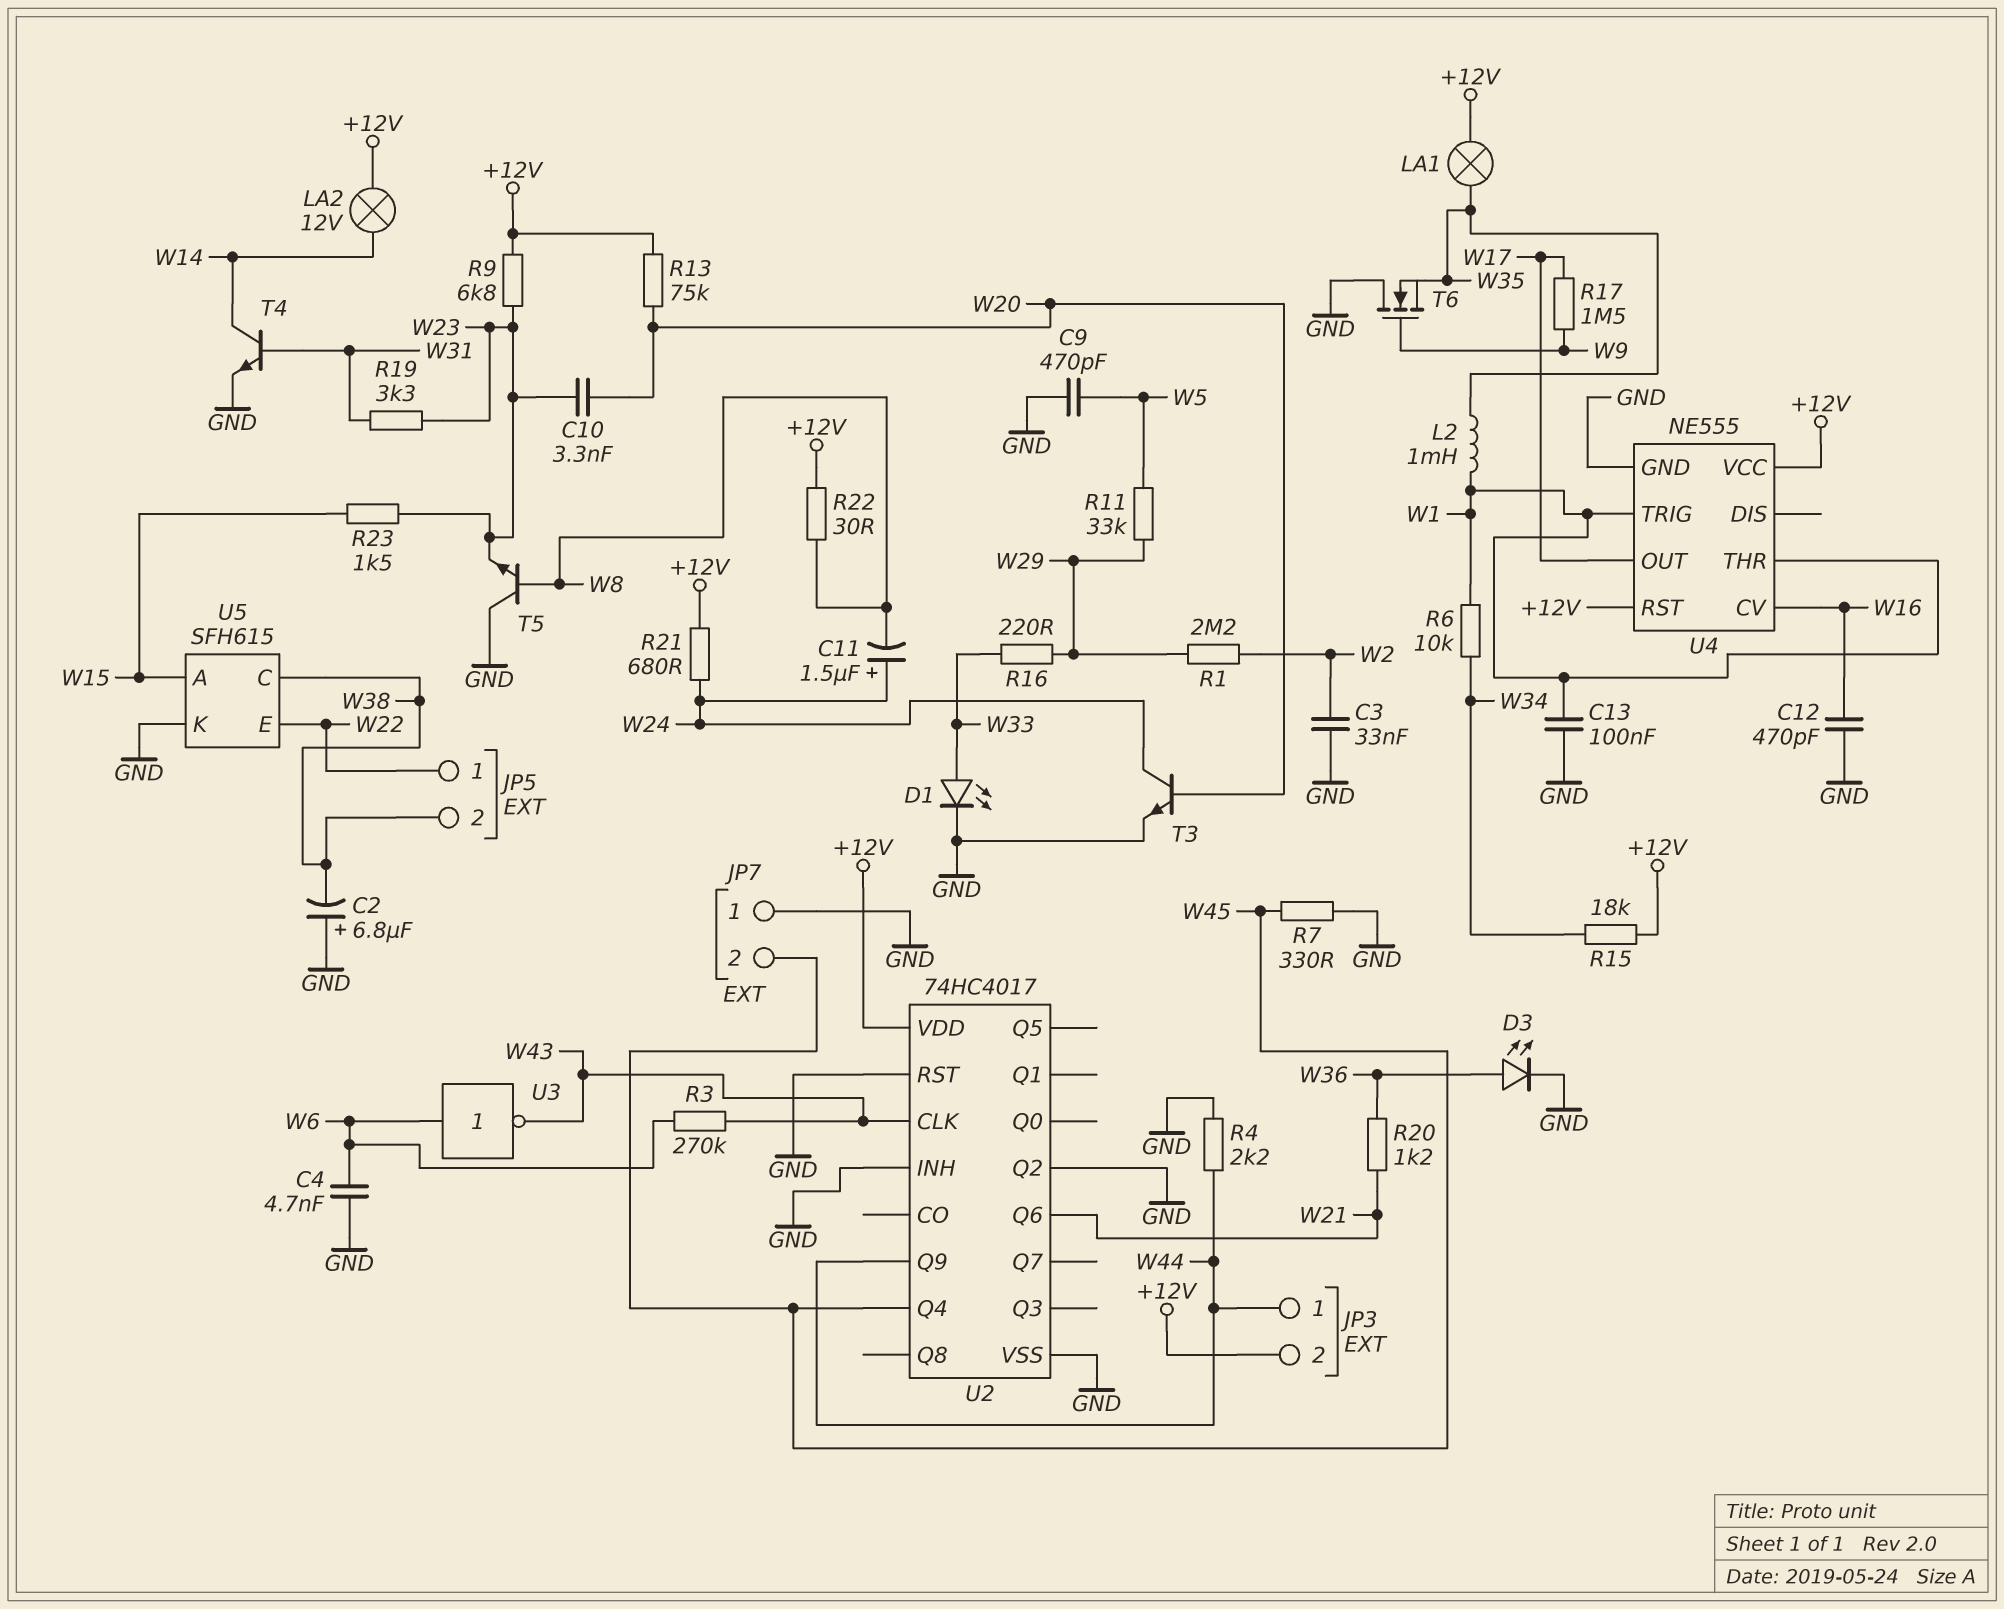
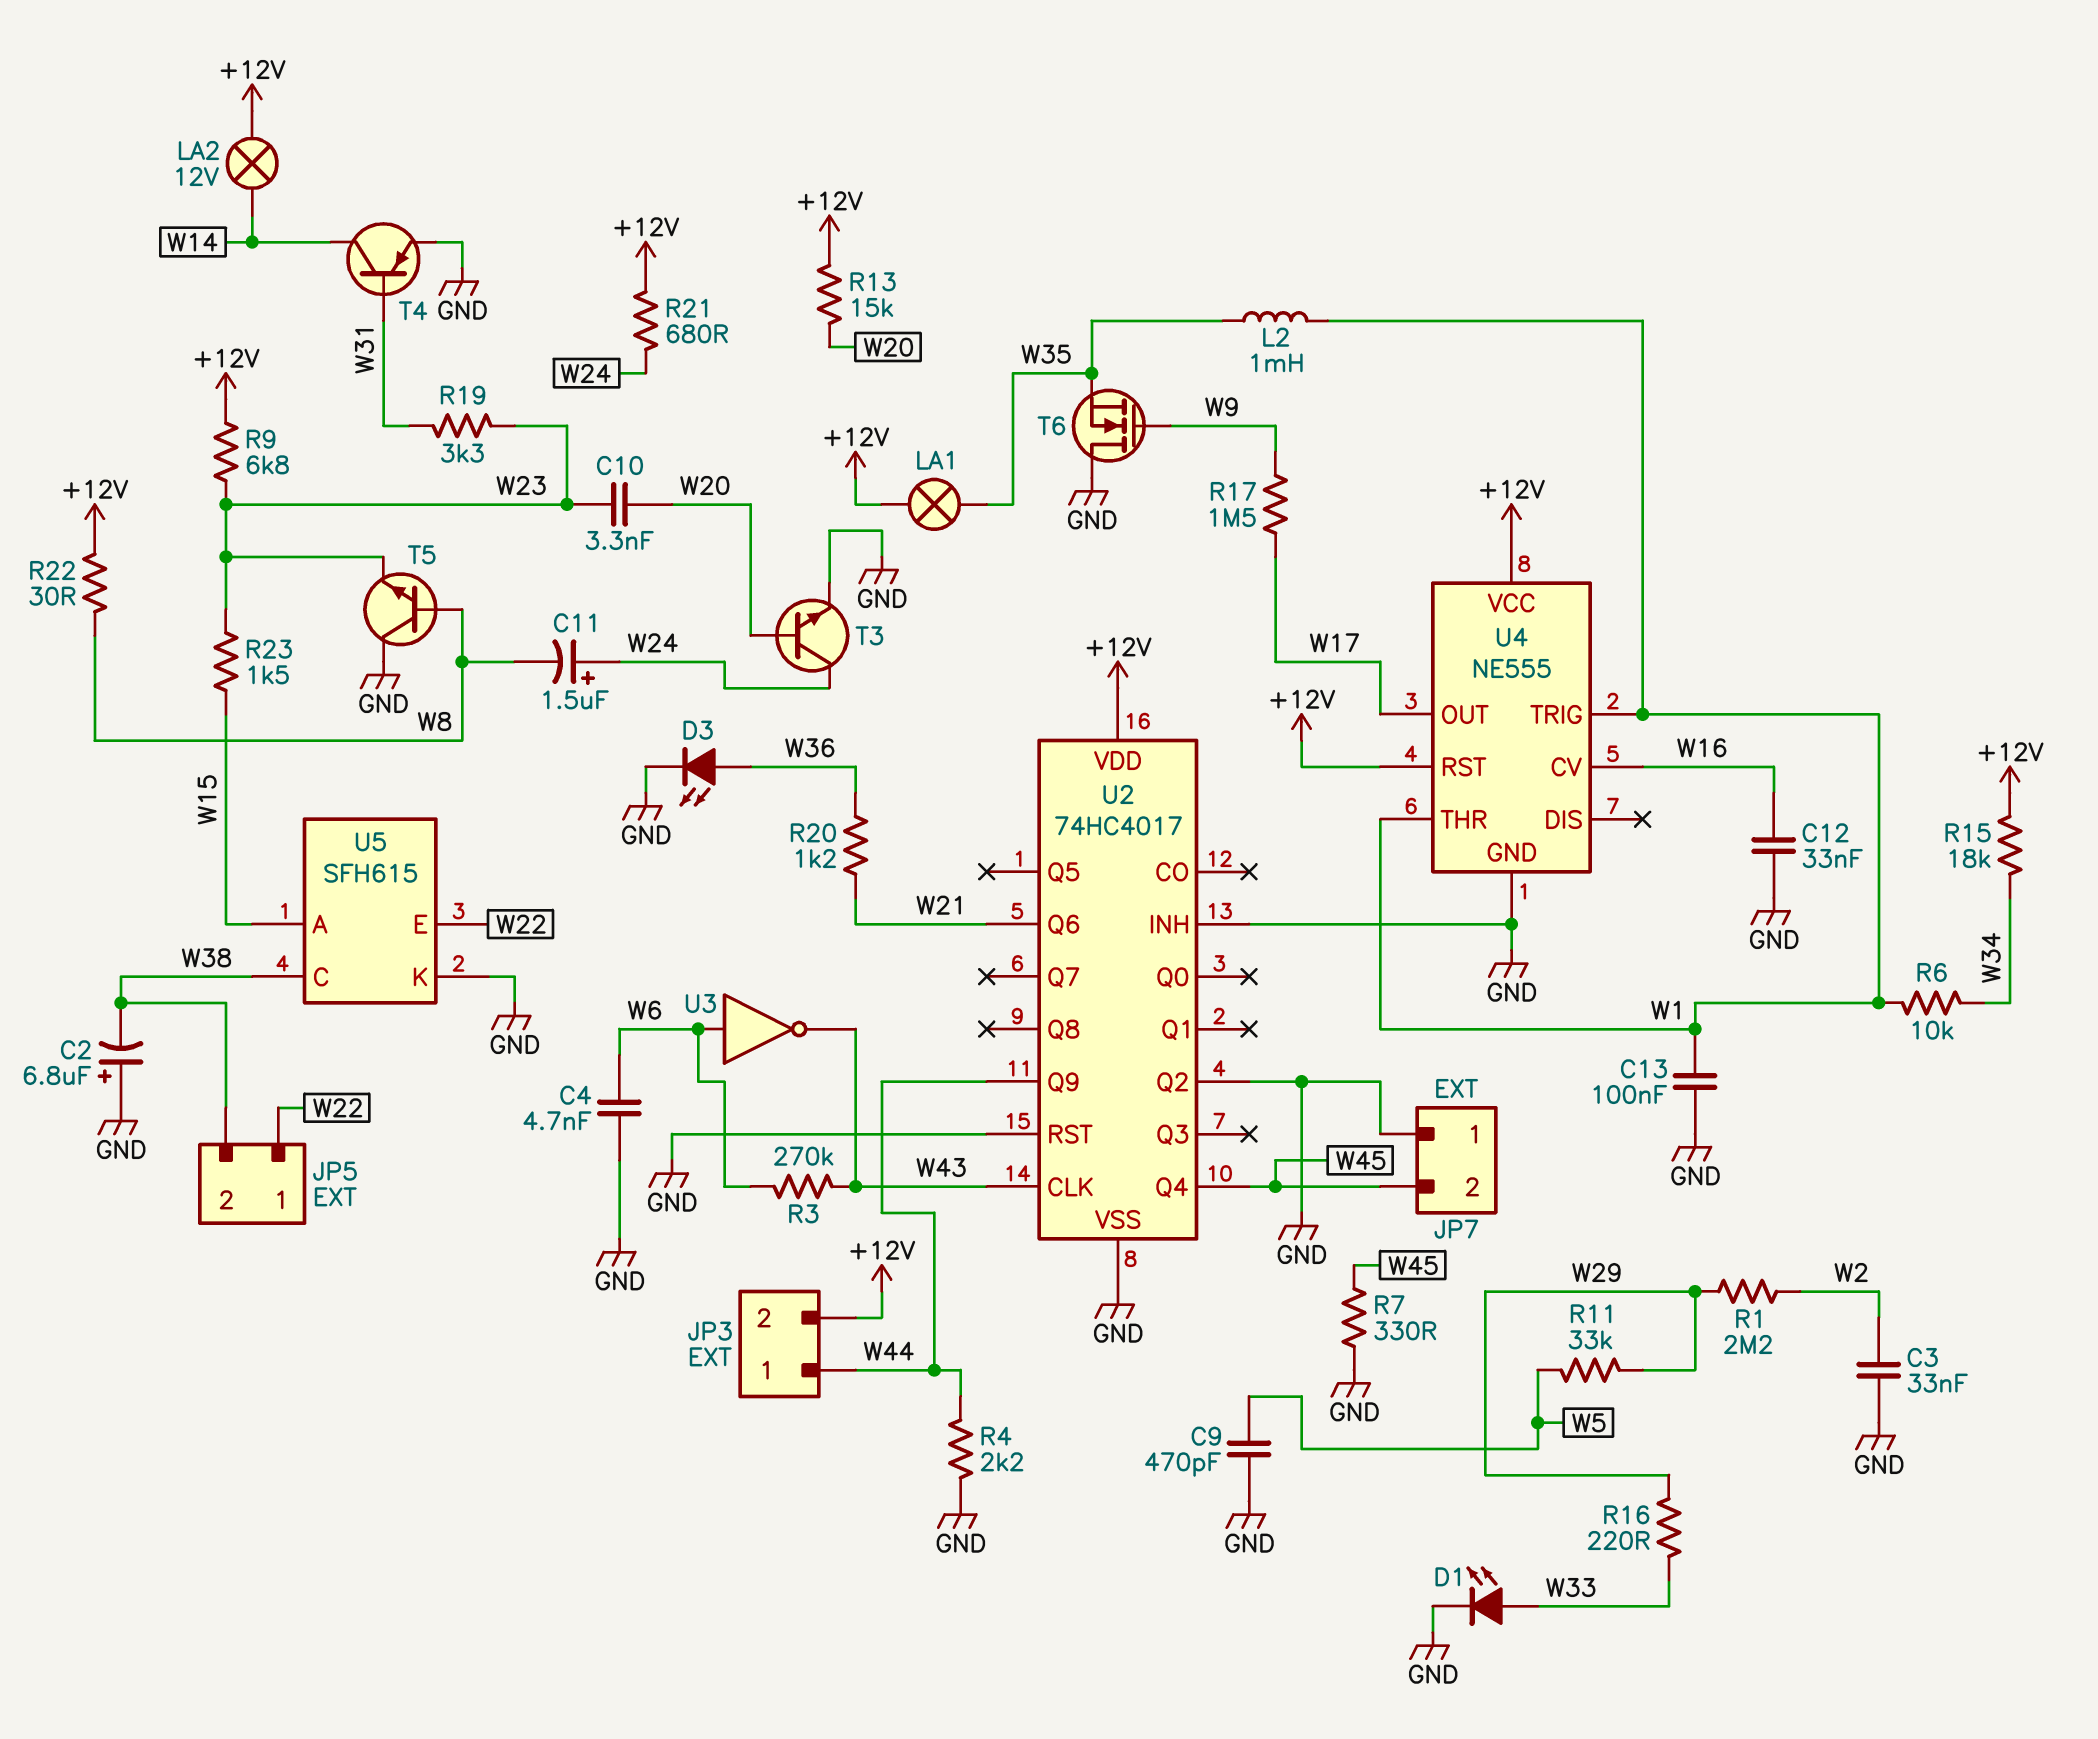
C12: 470pF (GND, W16) -> 33nF (GND, W16)
R13: 75k (+12V, W20) -> 15k (+12V, W20)
T4: NPN (B W31, C W14, E GND) -> PNP (B W31, C W14, E GND)

